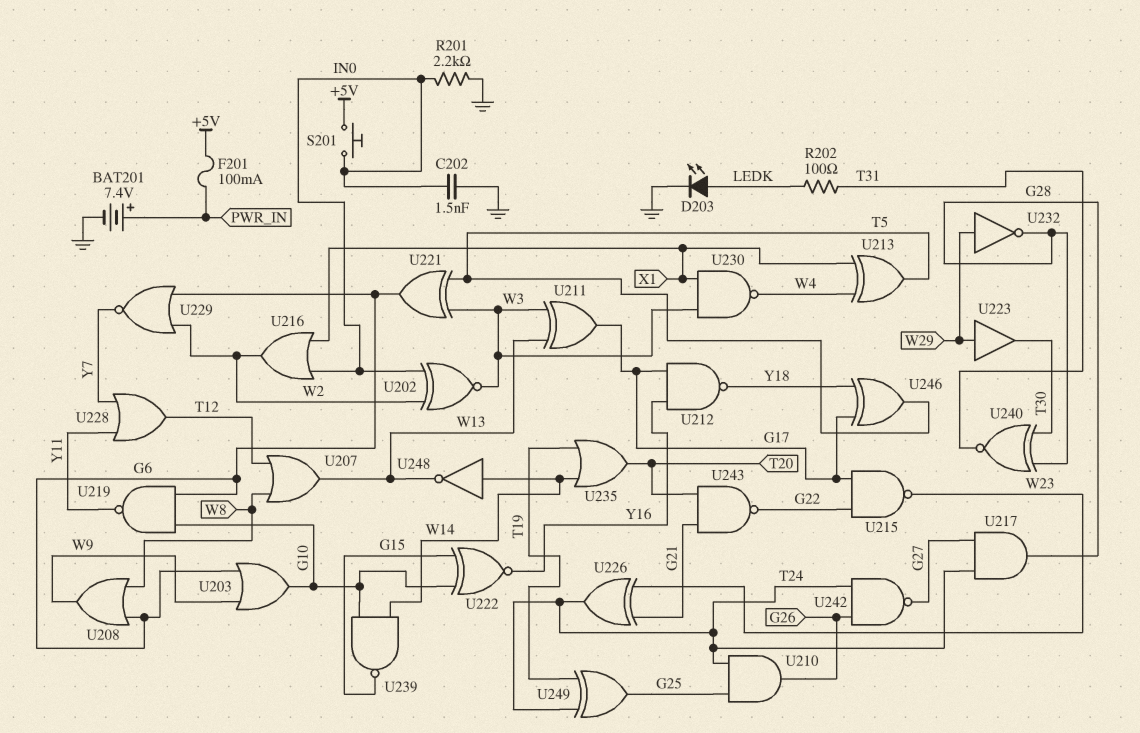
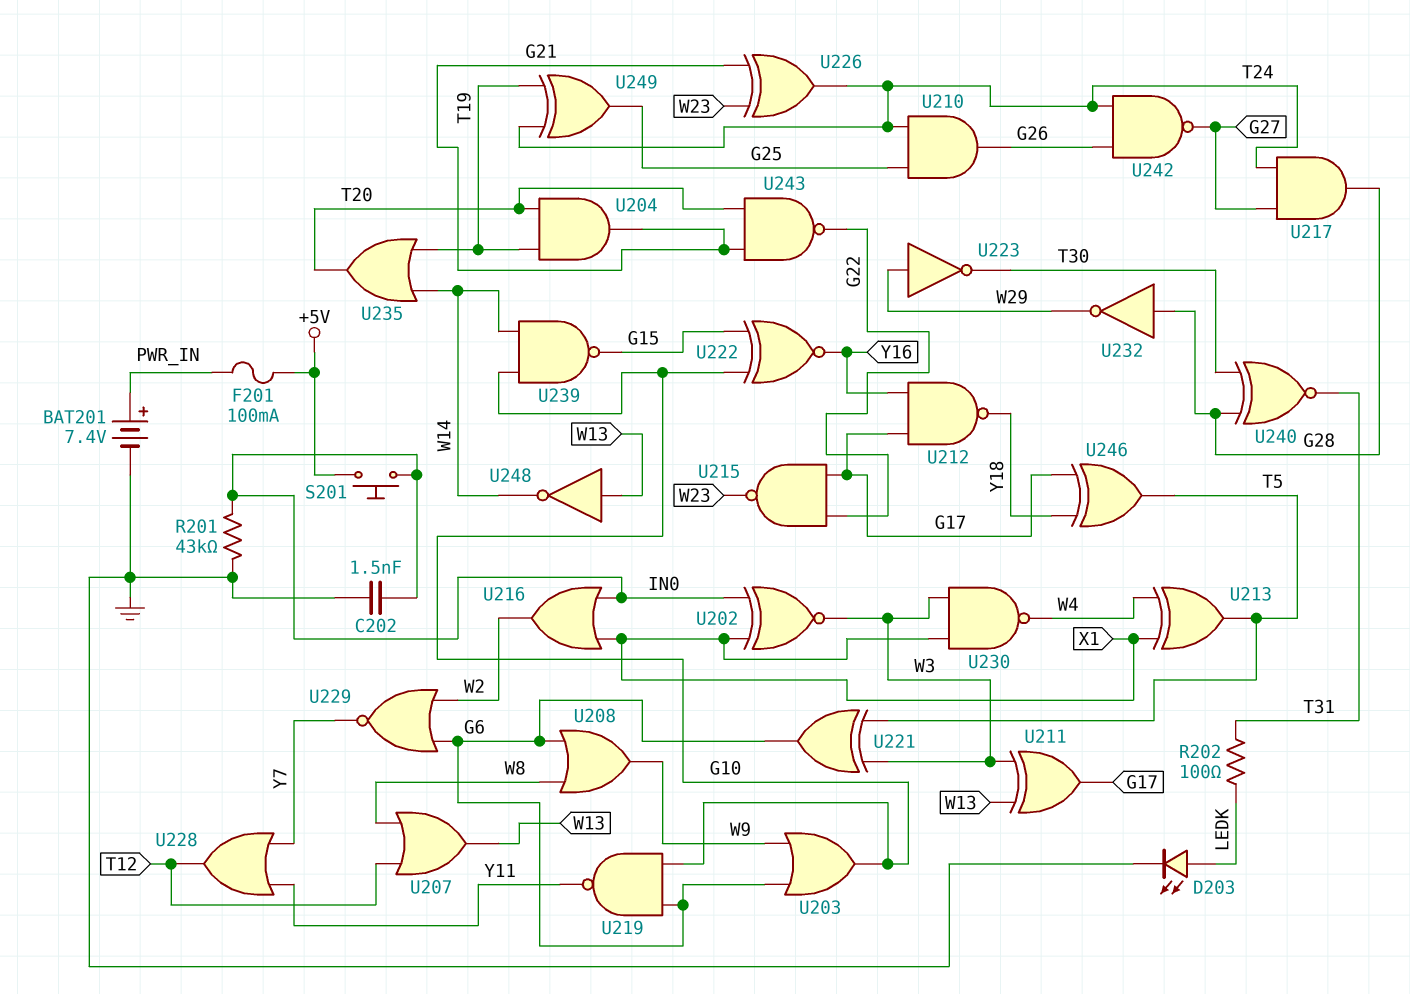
R201: 2.2k (GND, IN0) -> 43k (GND, IN0)
U202: XNOR (in IN0, in W2, out W3) -> XNOR (in IN0, in X1, out W3)
U204: none -> AND (in T19, in T20, out G21)
U223: buffer (in W29, out T30) -> NOT (in W29, out T30)
U232: NOT (in W29, out G28) -> NOT (in G28, out W29)
U248: NOT (in W14, out W13) -> NOT (in W13, out W14)

